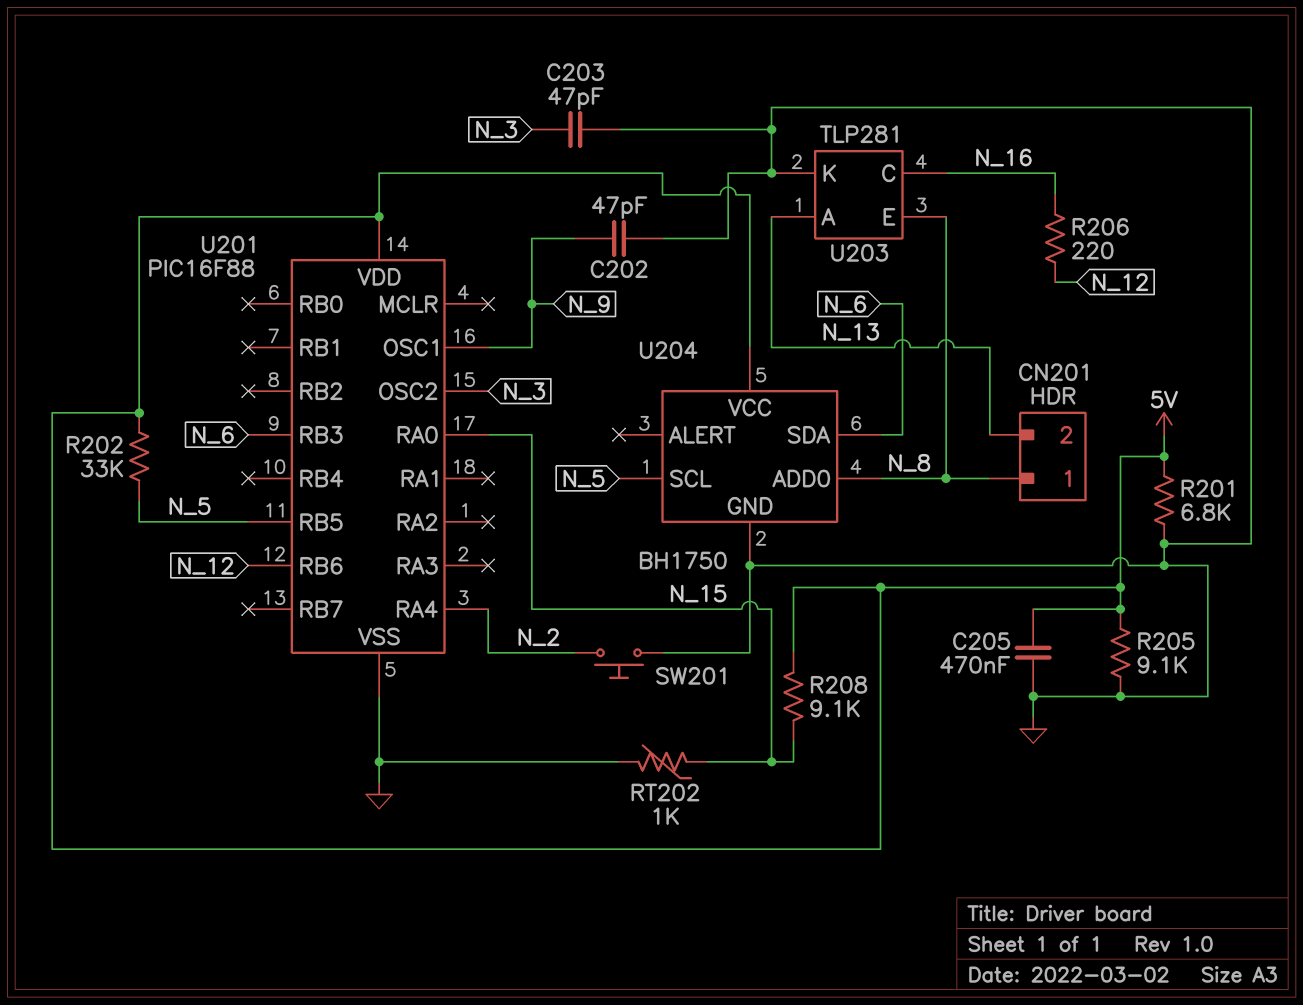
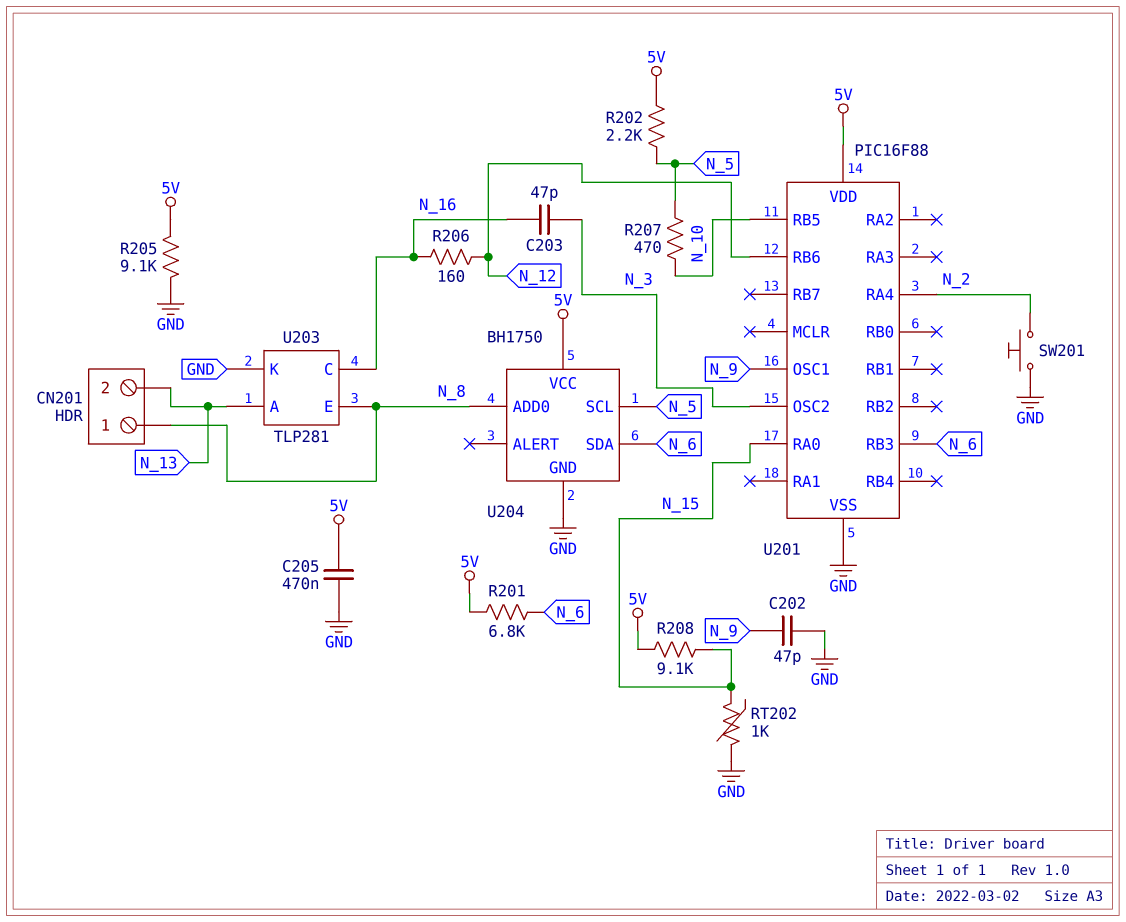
C203: 47pF (GND, N_3) -> 47pF (N_3, N_16)
R201: 6.8k (5V, GND) -> 6.8k (5V, N_6)
R202: 33k (5V, N_5) -> 2.2k (5V, N_5)
R206: 220 (N_12, N_16) -> 160 (N_12, N_16)
R207: none -> 470 (N_5, N_10)
U201 pin RB5: N_5 -> N_10

